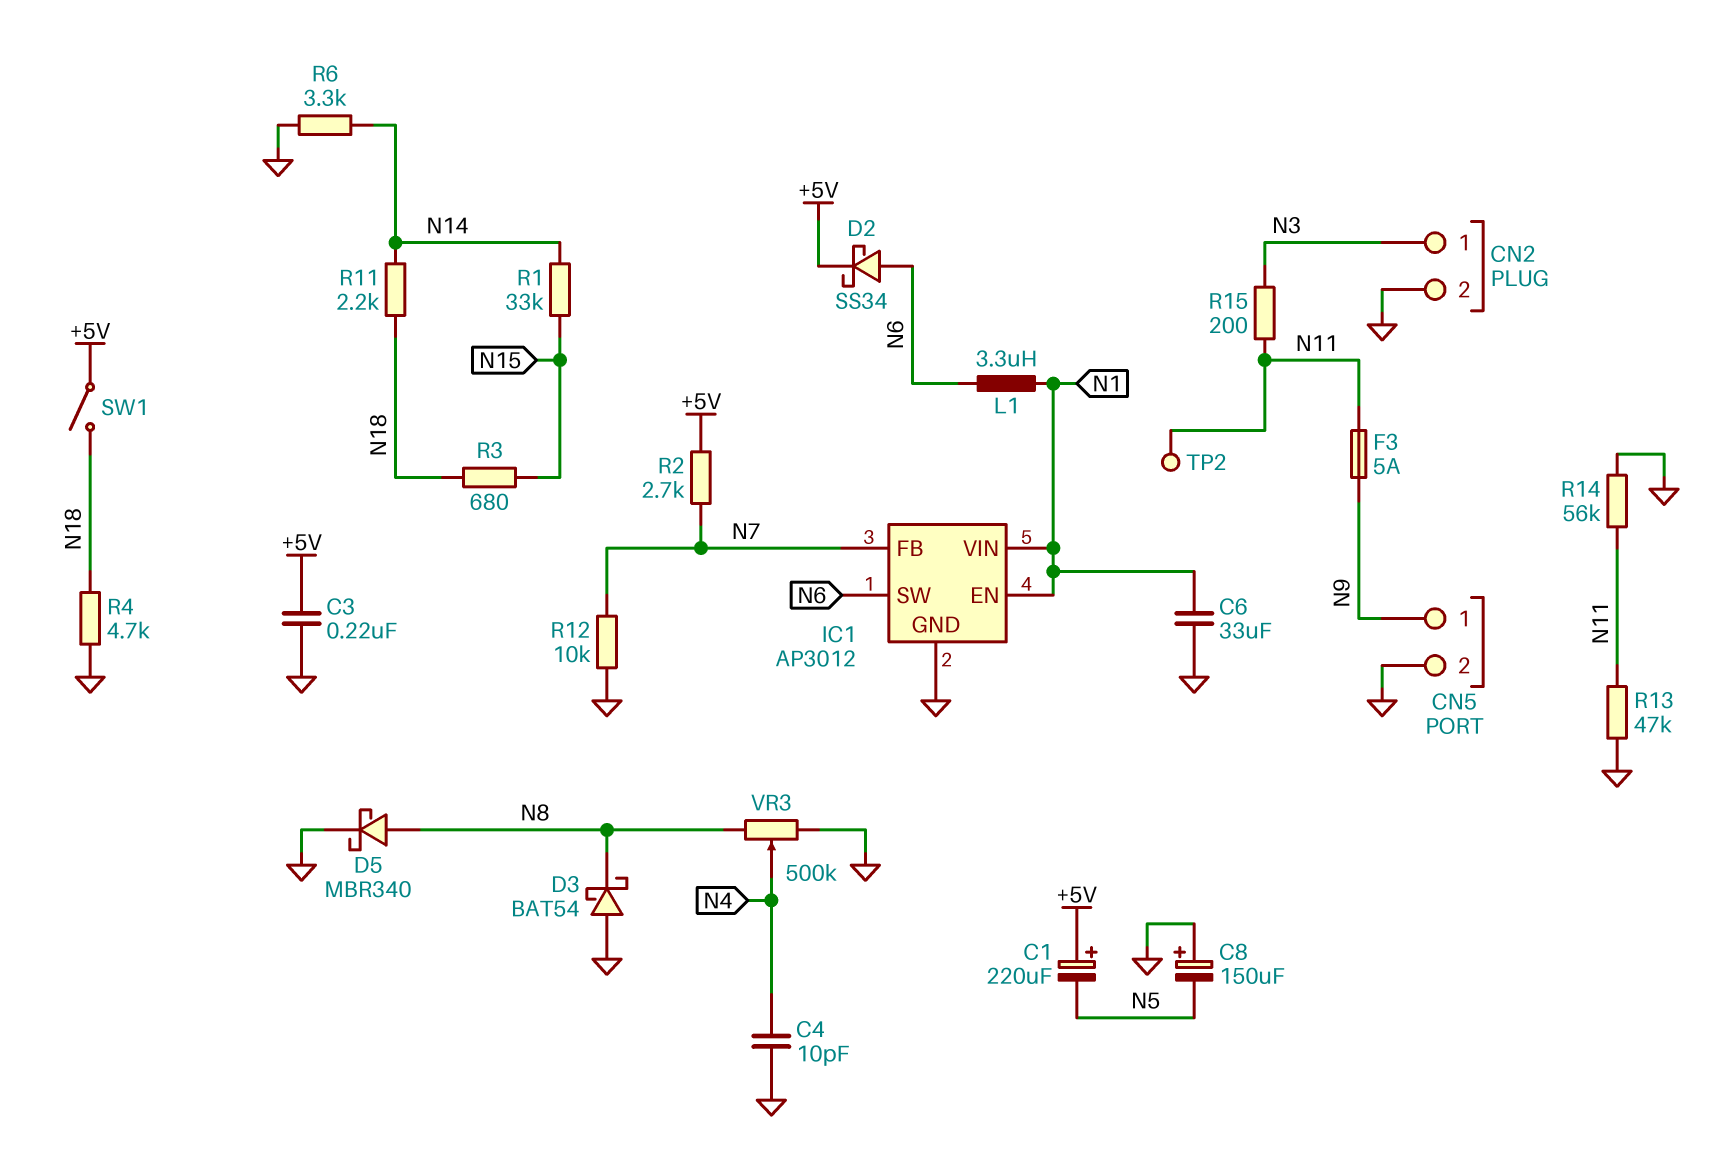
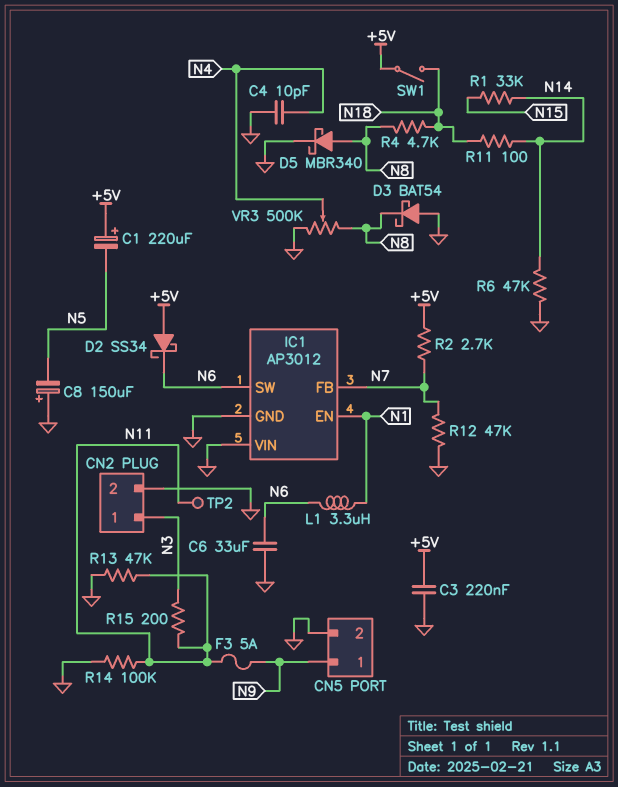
C6: 33uF (GND, N1) -> 33uF (GND, N6)
D2: schottky SS34 (A N6, K +5V) -> schottky SS34 (A +5V, K N6)
IC1 pin VIN: N1 -> GND
R3: 680 (N15, N18) -> none
R4: 4.7k (GND, N18) -> 4.7k (N8, N18)
R6: 3.3k (GND, N14) -> 47k (GND, N14)
R11: 2.2k (N14, N18) -> 100 (N14, N18)
R12: 10k (GND, N7) -> 47k (GND, N7)
R14: 56k (GND, N11) -> 100k (GND, N11)

